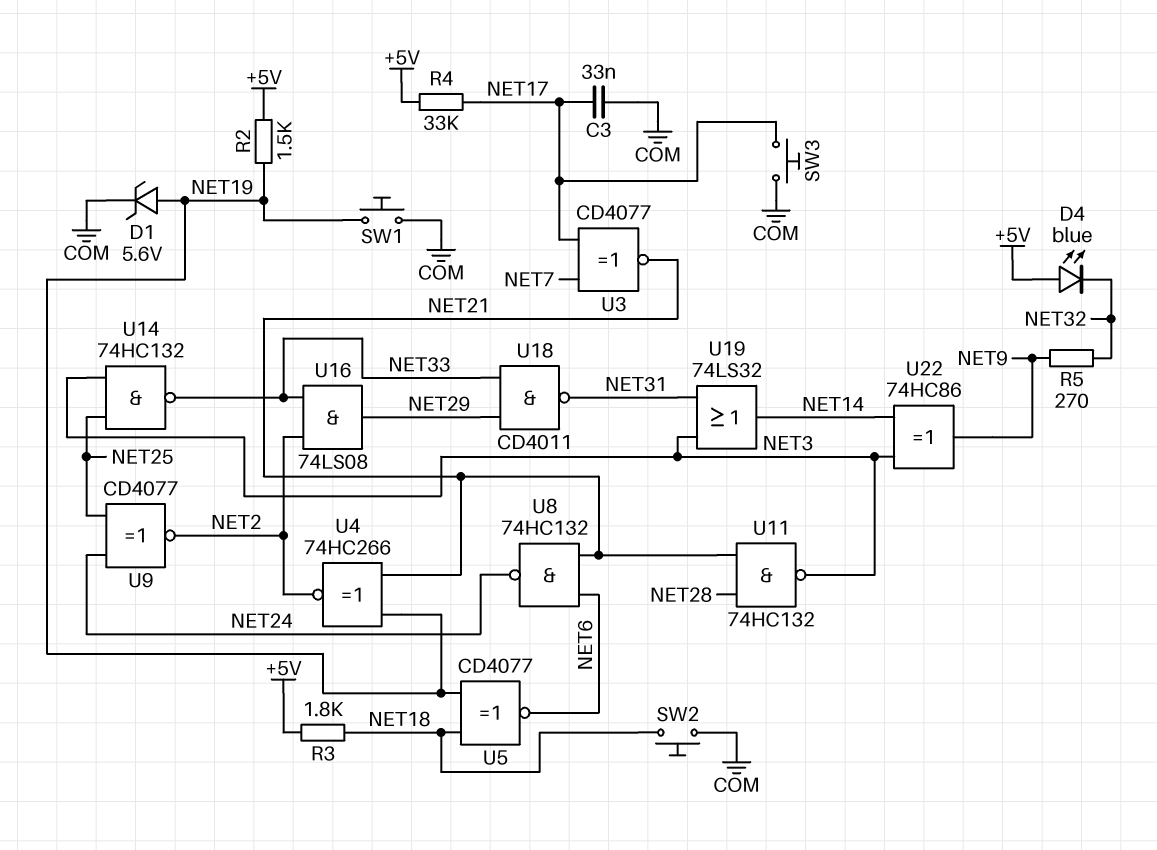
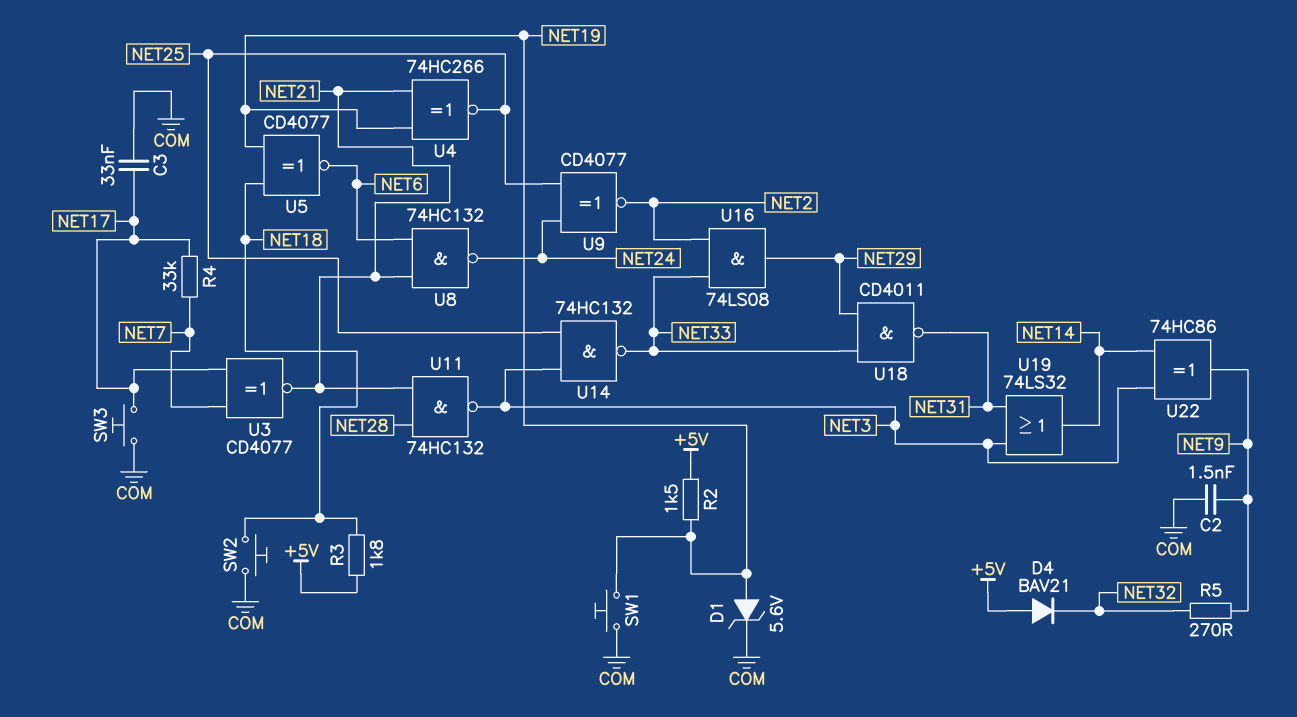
C2: none -> 1.5nF (COM, NET9)
D4: LED blue (A +5V, K NET32) -> diode BAV21 (A +5V, K NET32)
R4: 33k (+5V, NET17) -> 33k (NET7, NET17)
U4: XNOR 74HC266 (in NET19, in NET21, out NET2) -> XNOR 74HC266 (in NET19, in NET21, out NET25)

